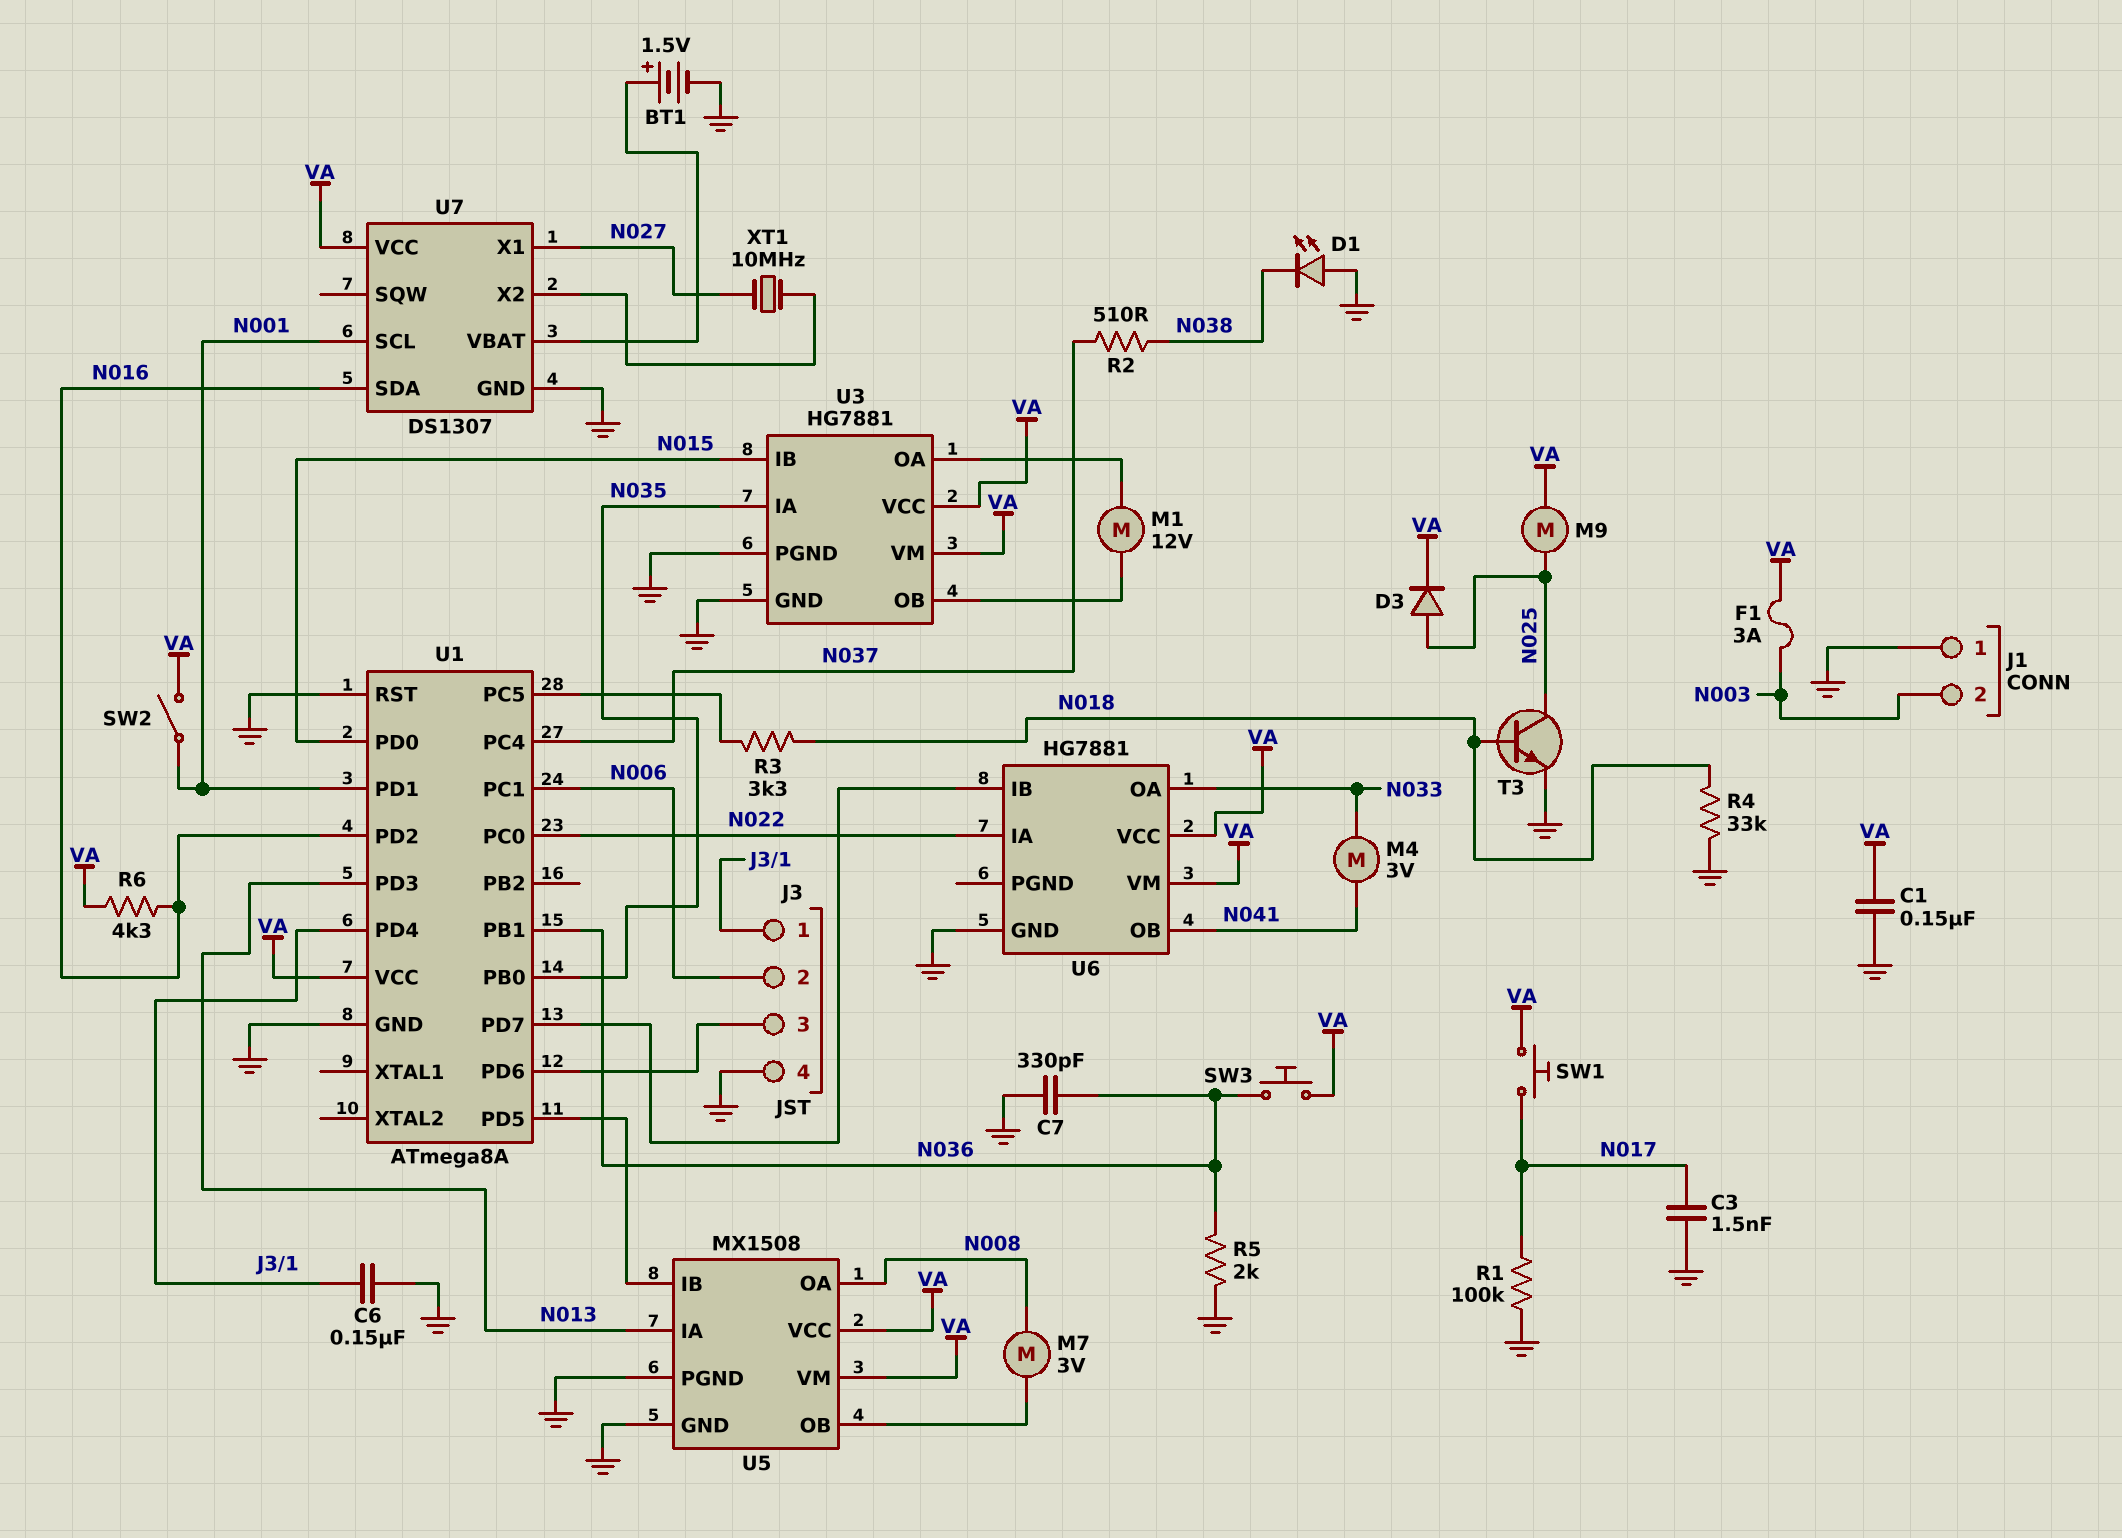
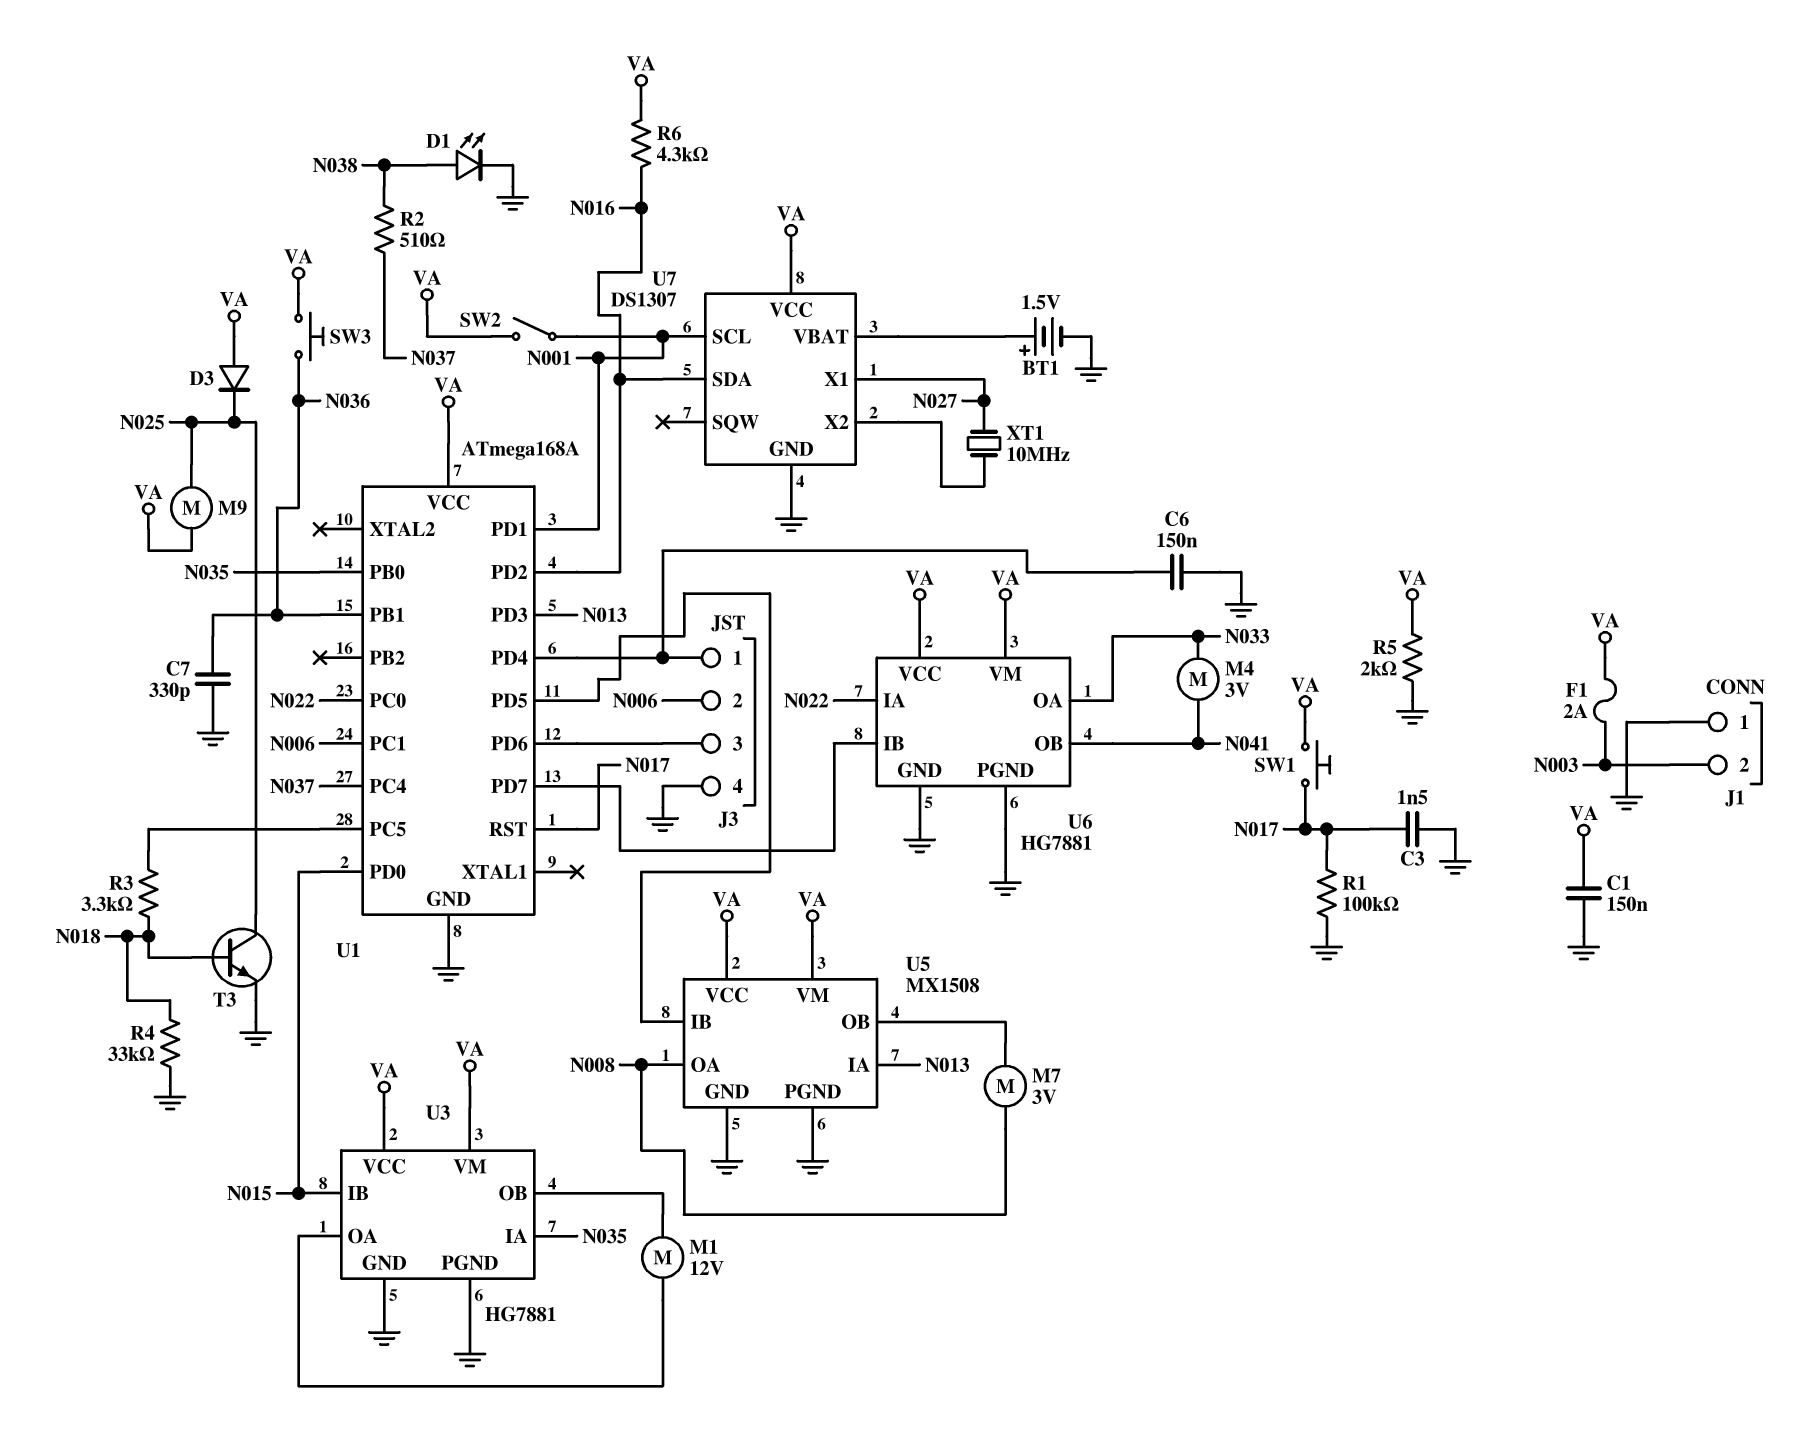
D1: LED (A GND, K N038) -> LED (A N038, K GND)
D3: diode (A N025, K VA) -> diode (A VA, K N025)
F1: 3A (N003, VA) -> 2A (N003, VA)
R5: 2k (GND, N036) -> 2k (GND, VA)
U1: ATmega8A -> ATmega168A
U1 pin RST: GND -> N017
U6 pin PGND: none -> GND

